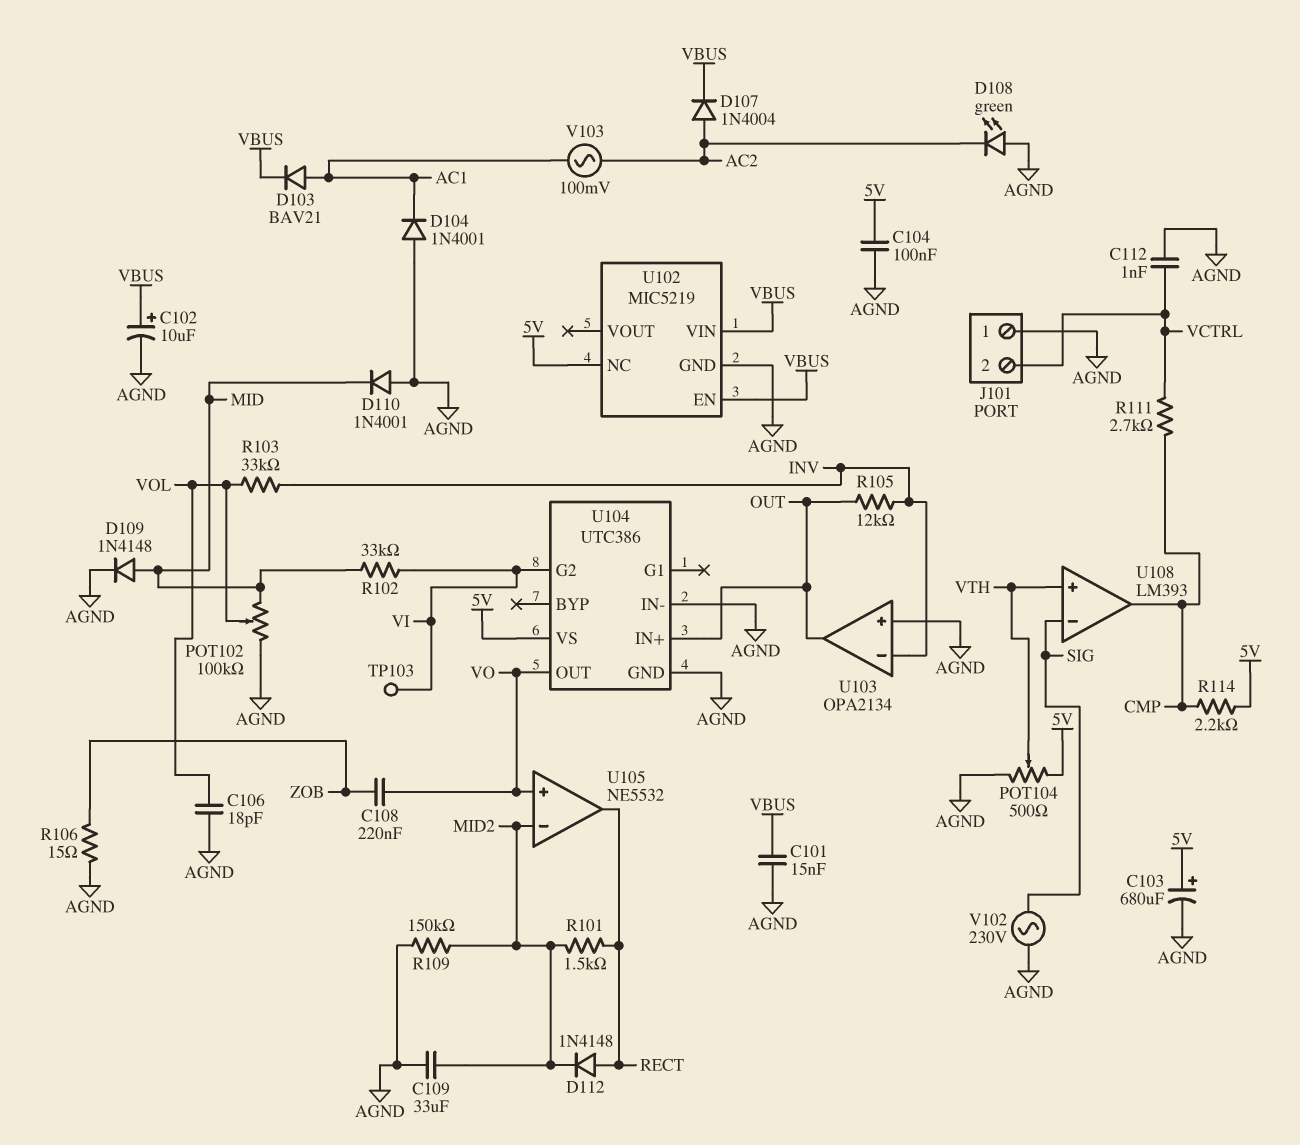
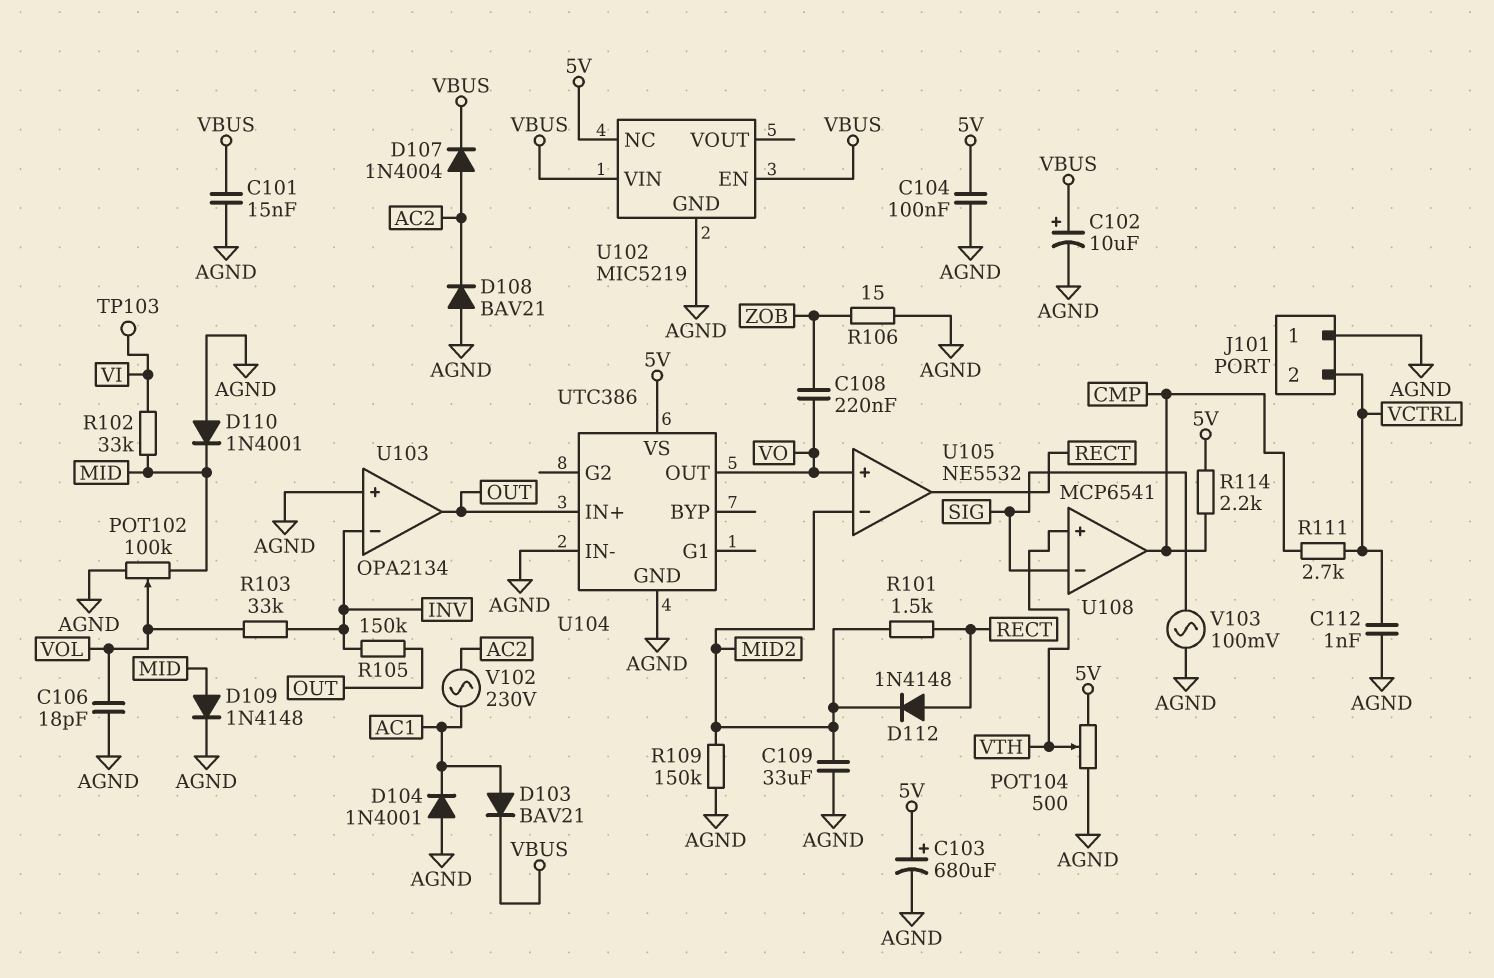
D108: LED green (A AGND, K AC2) -> diode BAV21 (A AGND, K AC2)
R105: 12k (INV, OUT) -> 150k (INV, OUT)
U104 pin G2: VI -> none
U108: LM393 -> MCP6541
V102: AC 230V (AGND, SIG) -> AC 230V (AC1, AC2)
V103: AC 100mV (AC1, AC2) -> AC 100mV (AGND, SIG)

